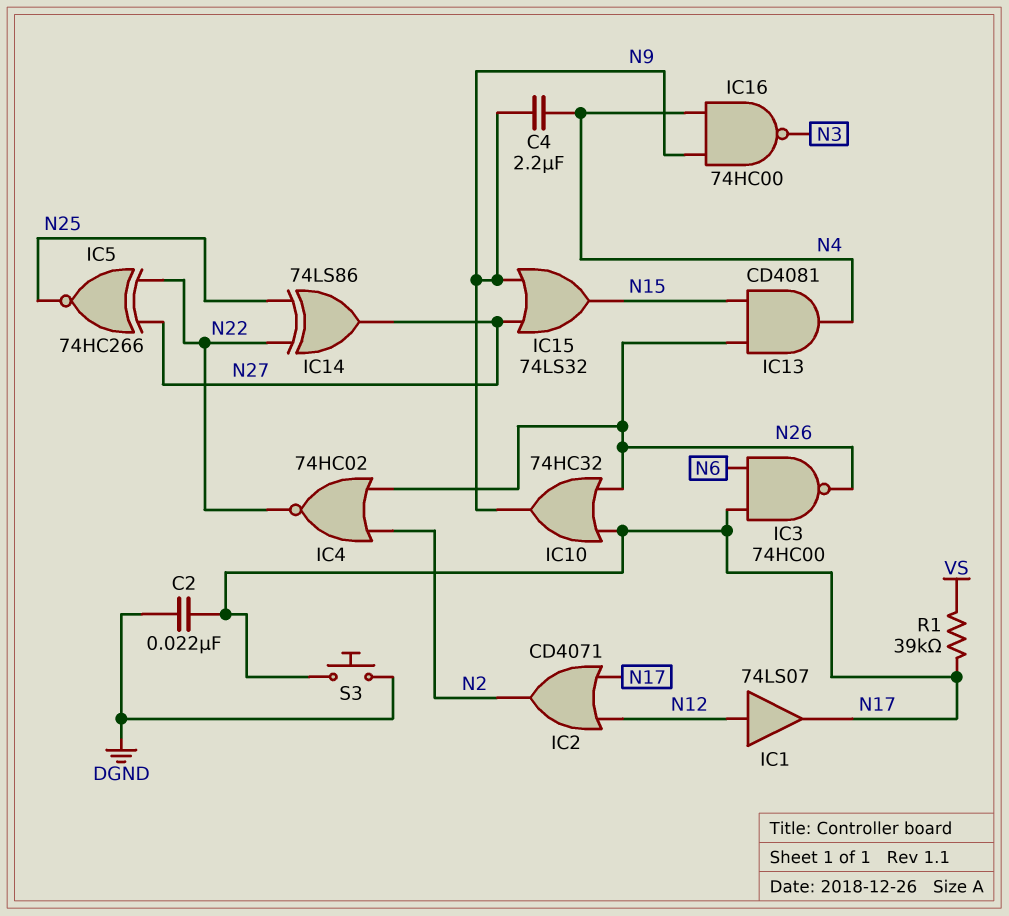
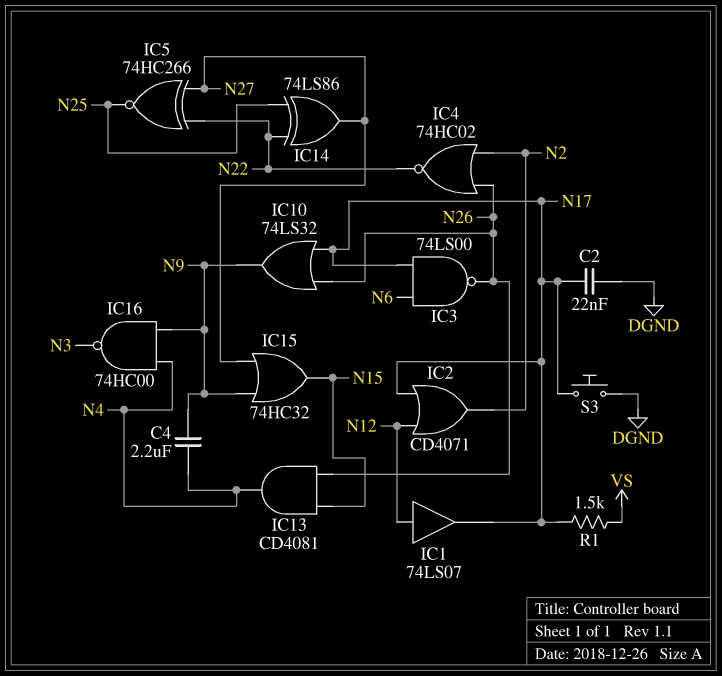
IC3: NAND 74HC00 (in N6, in N17, out N26) -> NAND 74LS00 (in N6, in N17, out N26)
IC10: OR 74HC32 (in N17, in N26, out N9) -> OR 74LS32 (in N17, in N26, out N9)
IC15: OR 74LS32 (in N9, in N27, out N15) -> OR 74HC32 (in N9, in N27, out N15)
R1: 39k (N17, VS) -> 1.5k (N17, VS)

